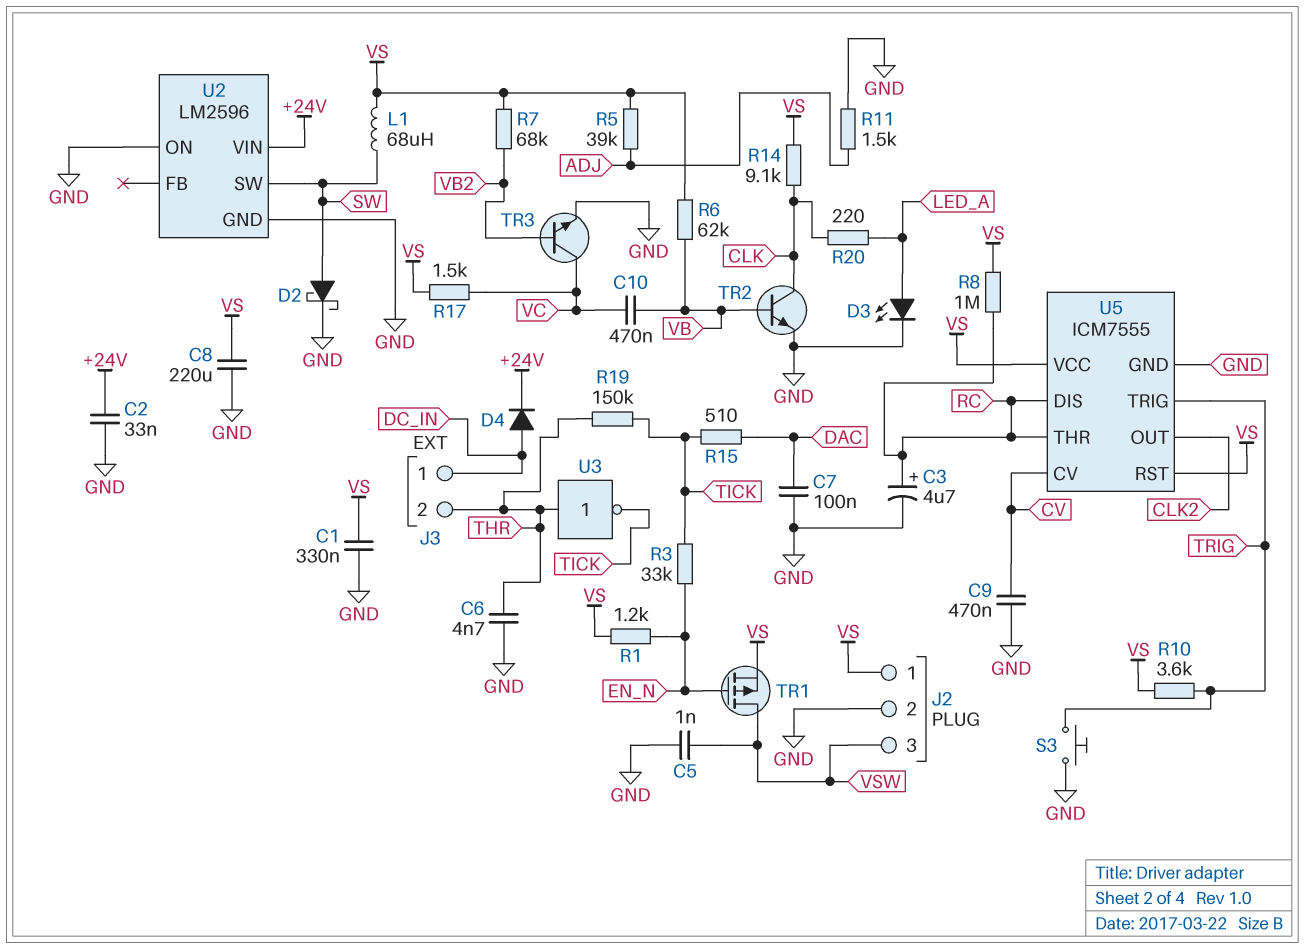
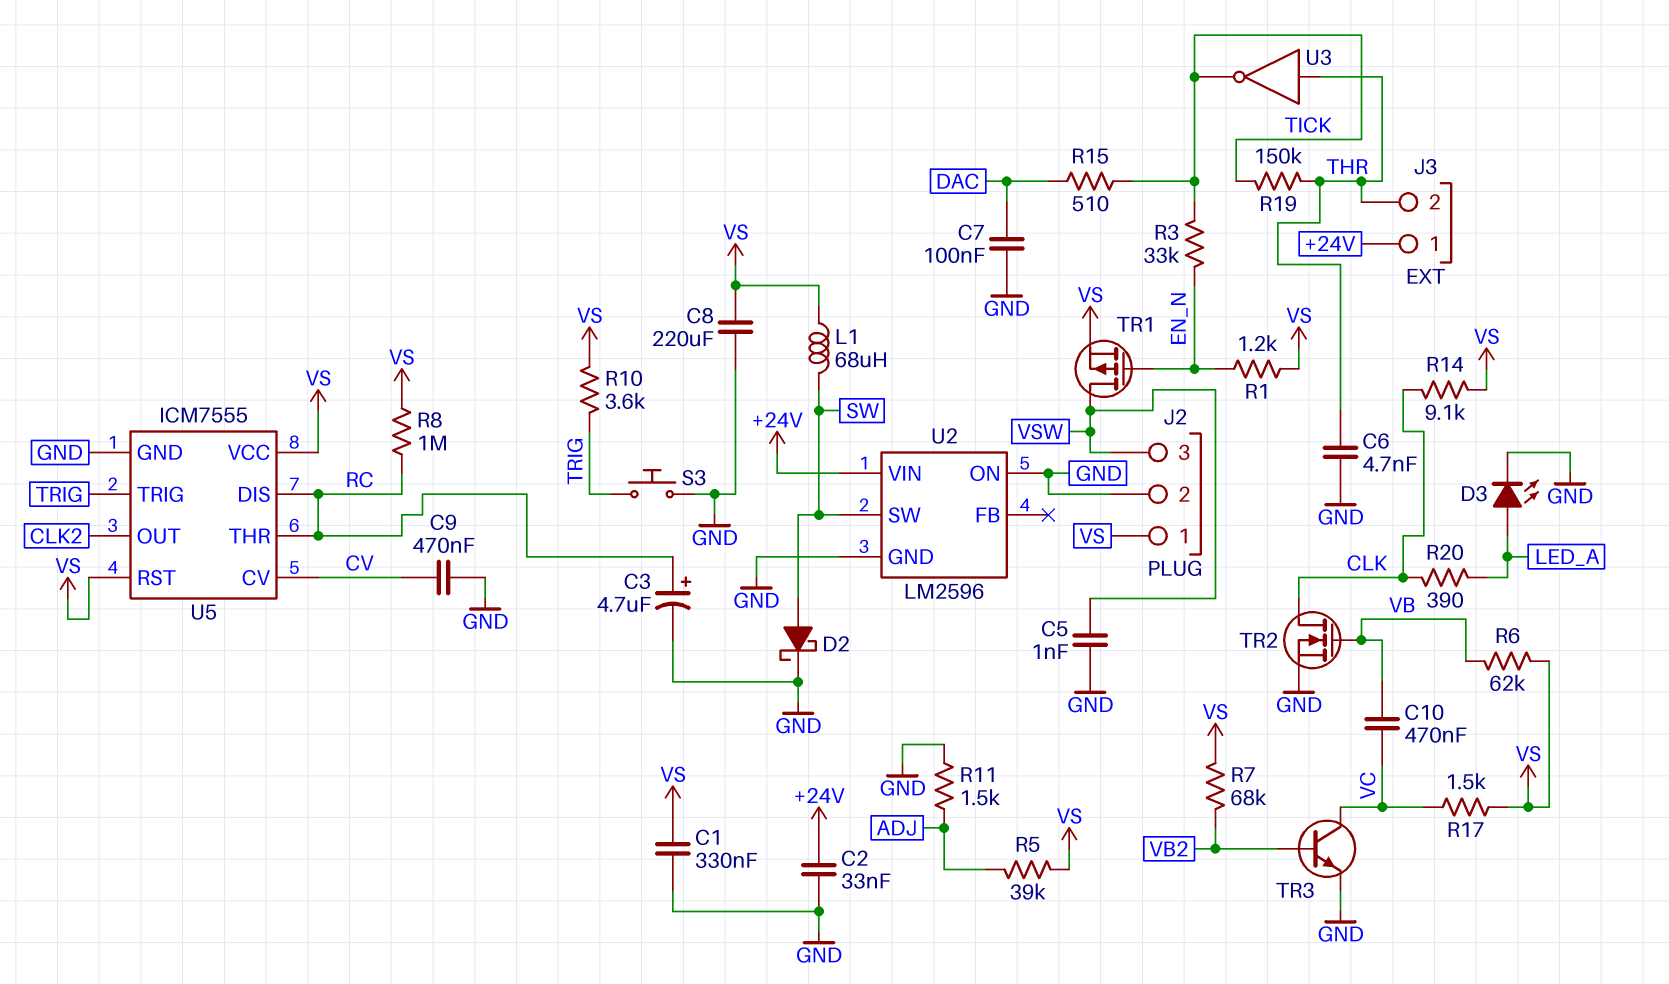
D4: diode (A DC_IN, K +24V) -> none
J3 pin 1: DC_IN -> +24V
R20: 220 (CLK, LED_A) -> 390 (CLK, LED_A)
TR2: NPN (B VB, C CLK, E GND) -> NMOS (G VB, D CLK, S GND)

